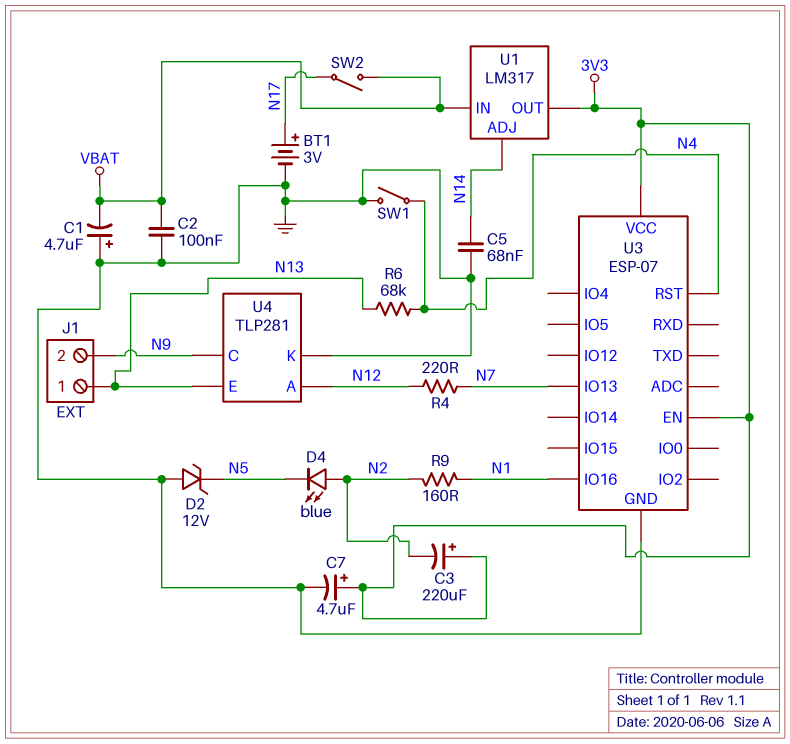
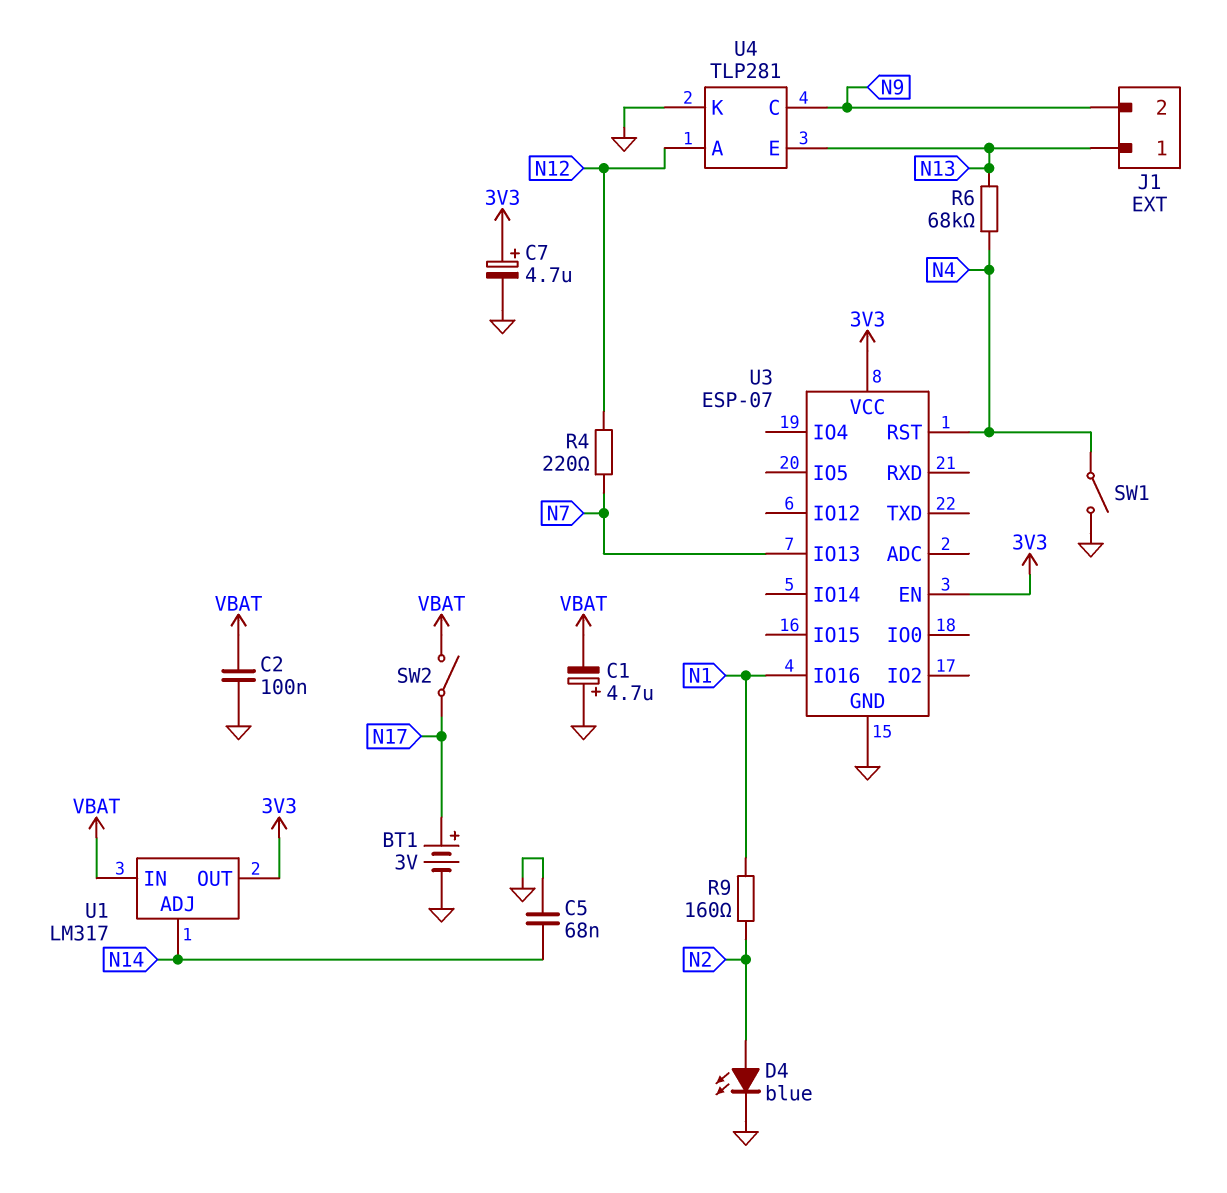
C3: 220uF (plus 3V3, minus N2) -> none
D2: zener 12V (A GND, K N5) -> none
D4: LED blue (A N2, K N5) -> LED blue (A N2, K GND)

